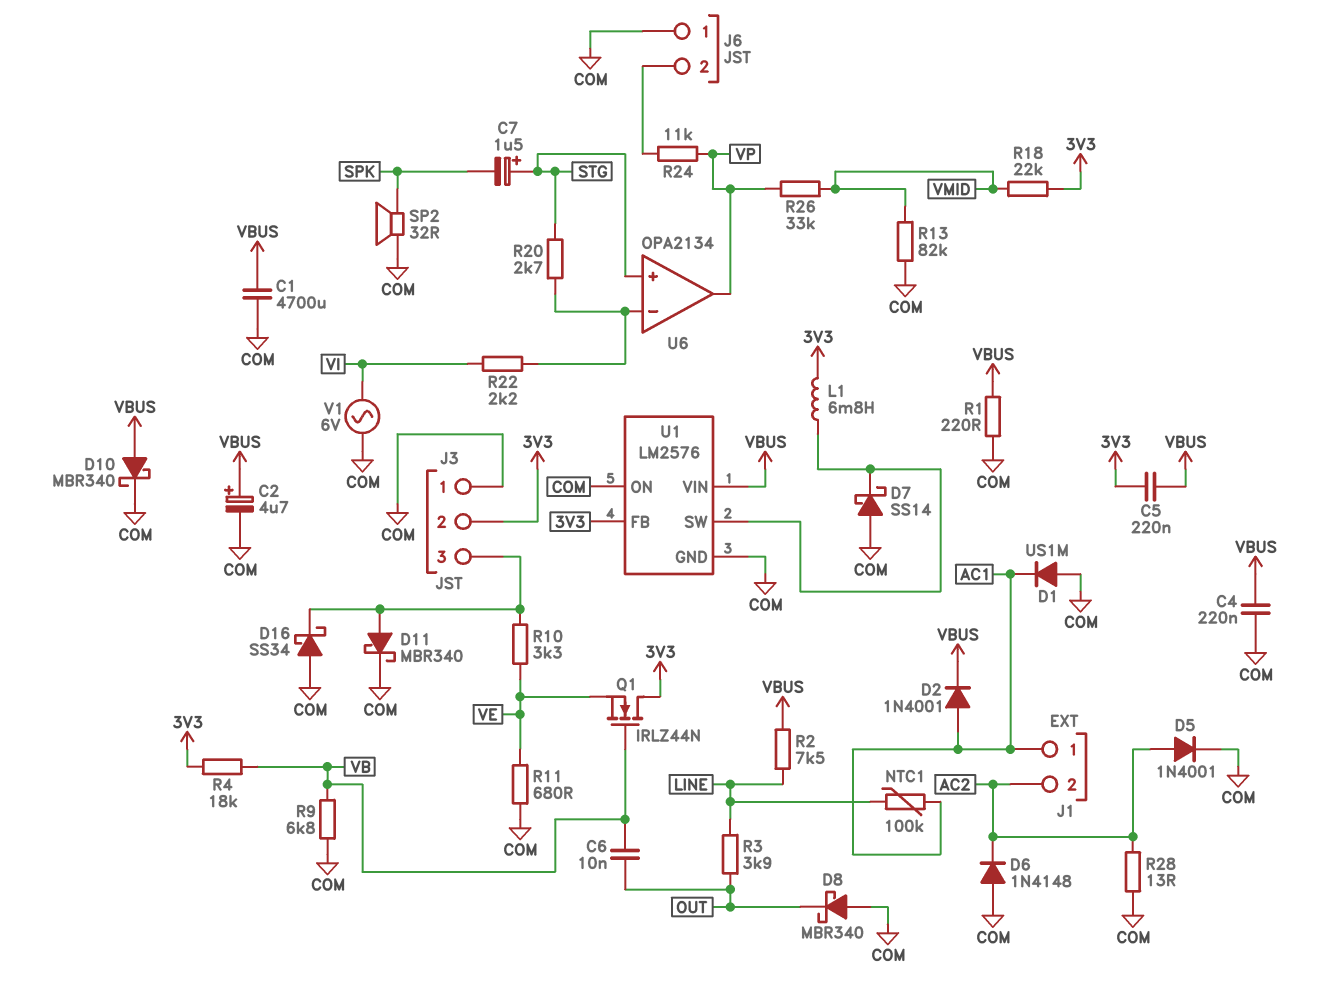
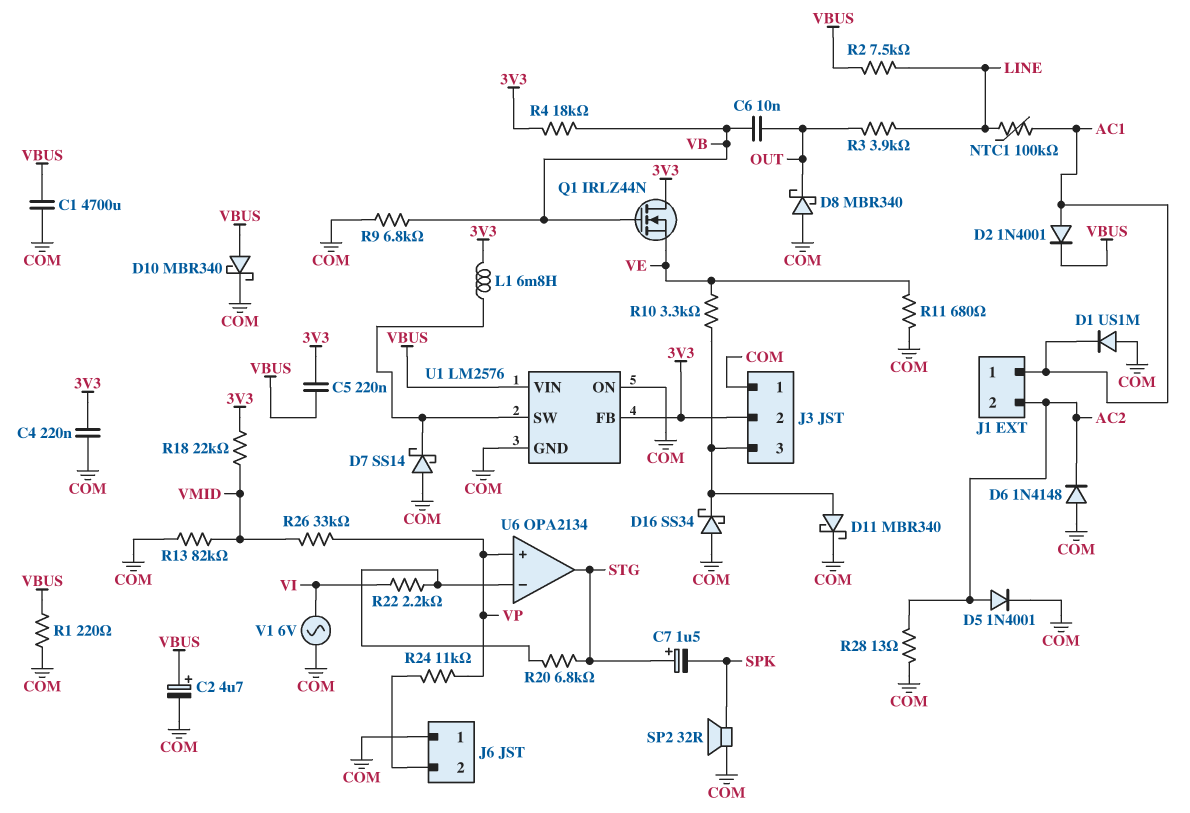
C4: 220nF (COM, VBUS) -> 220nF (3V3, COM)
R20: 2.7k (STG, U6/in-) -> 6.8k (STG, U6/in-)
U6 pin in+: STG -> VP
U6 pin out: VP -> STG

